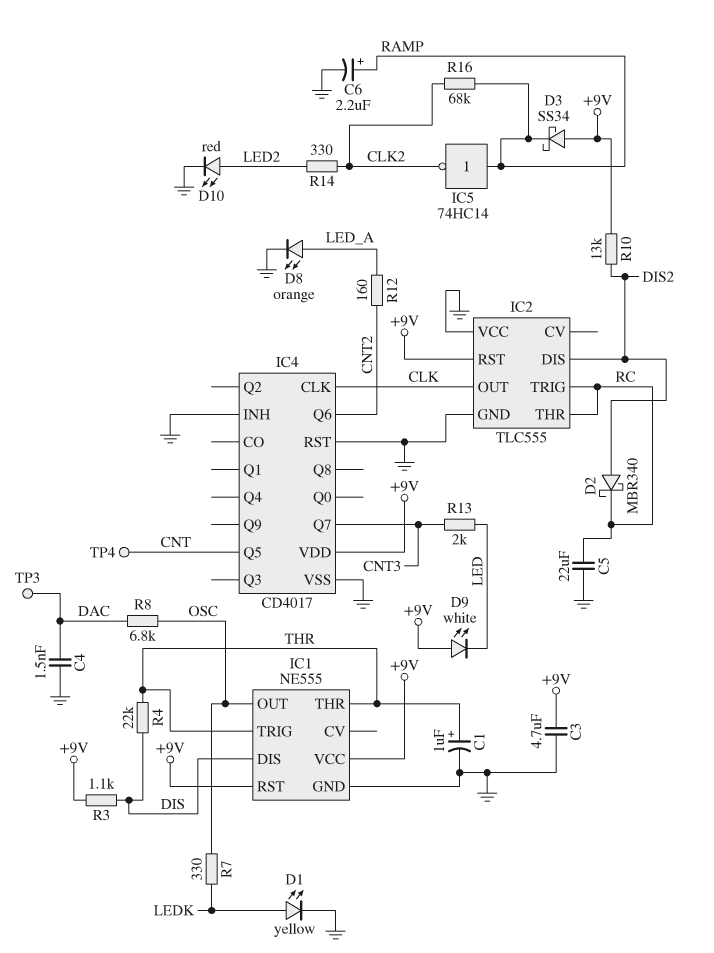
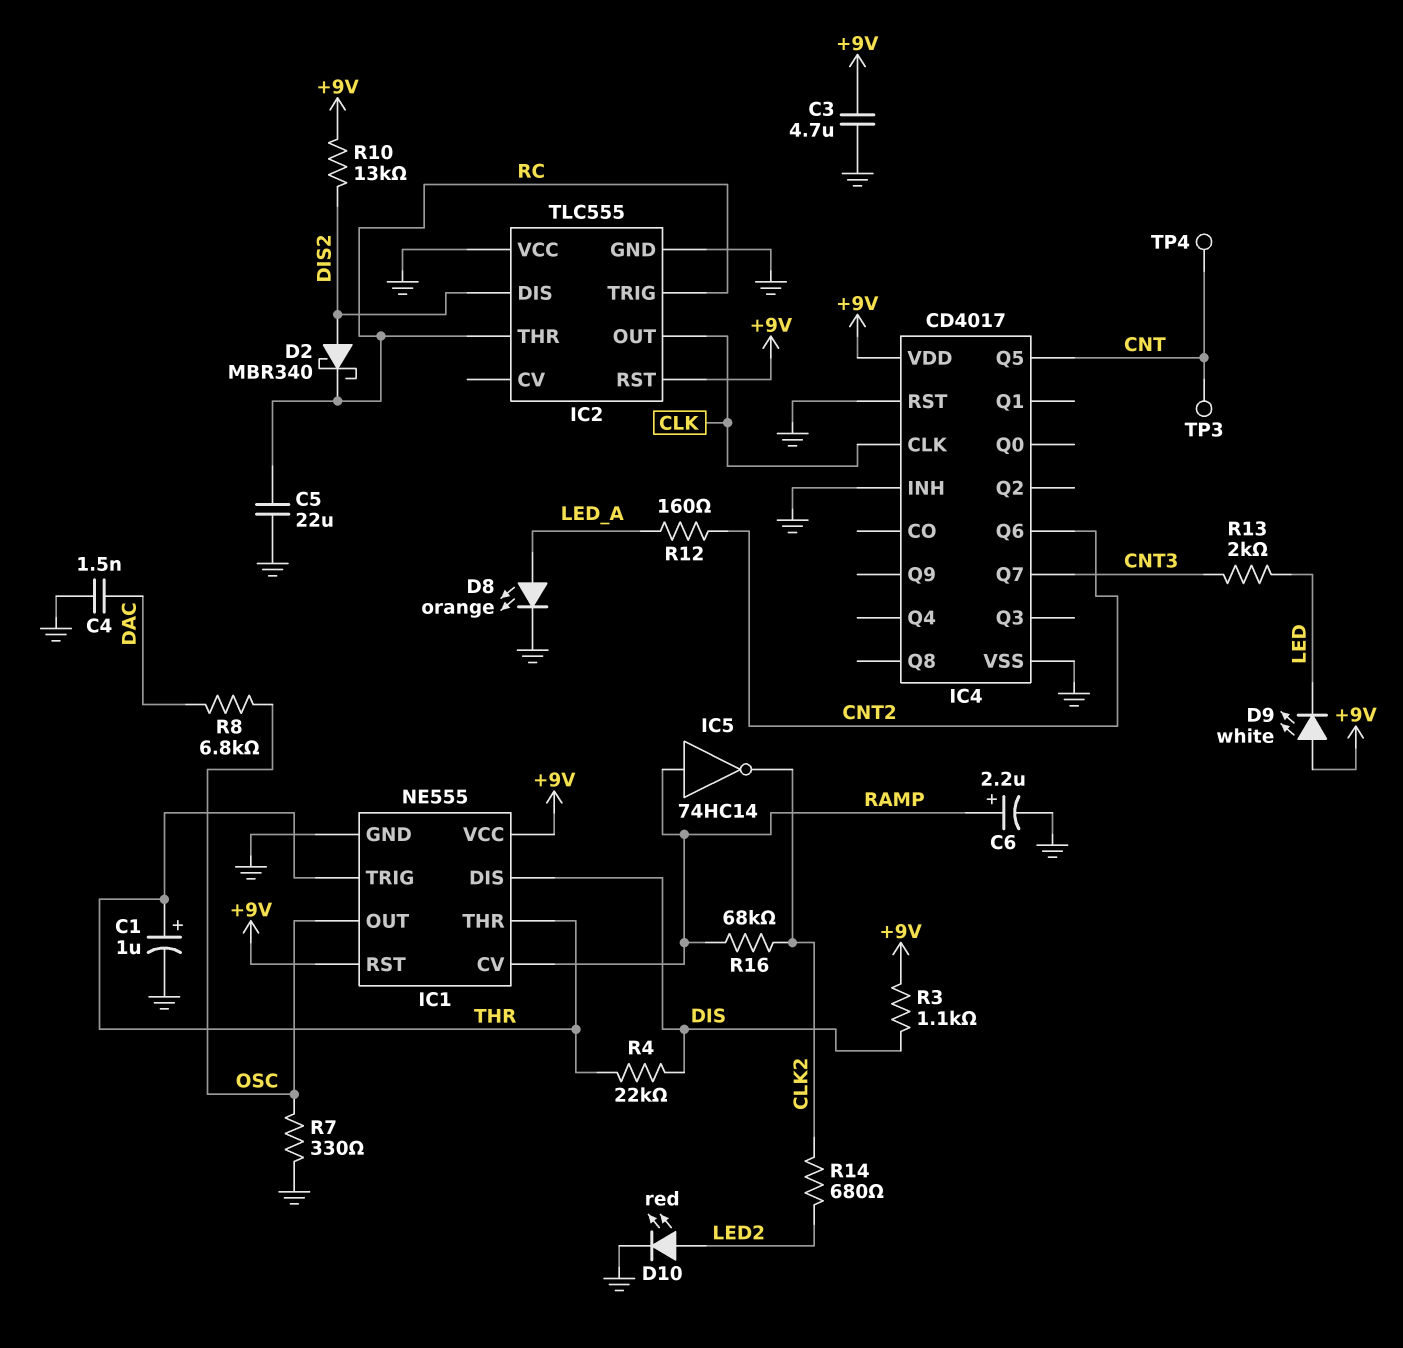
D1: LED yellow (A LEDK, K GND) -> none
D3: schottky SS34 (A +9V, K RAMP) -> none
IC1 pin CV: none -> RAMP
R7: 330 (LEDK, OSC) -> 330 (GND, OSC)
R14: 330 (CLK2, LED2) -> 680 (CLK2, LED2)
TP3: test point (DAC) -> test point (CNT)

